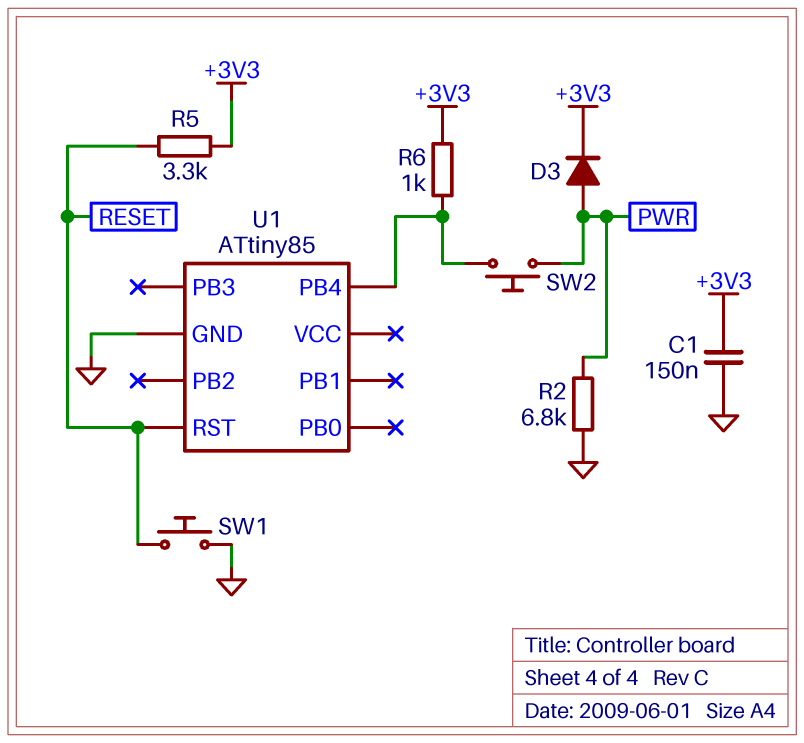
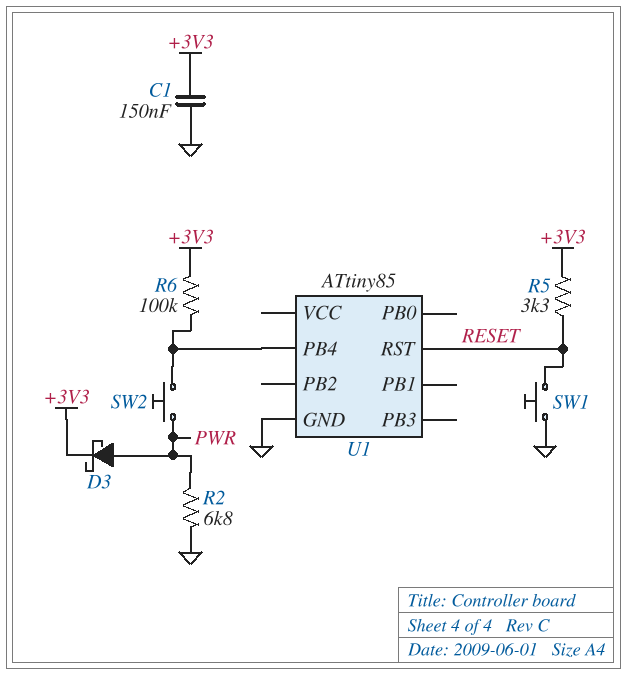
D3: diode (A PWR, K +3V3) -> schottky (A PWR, K +3V3)
R6: 1k (+3V3, U1/PB4) -> 100k (+3V3, U1/PB4)

